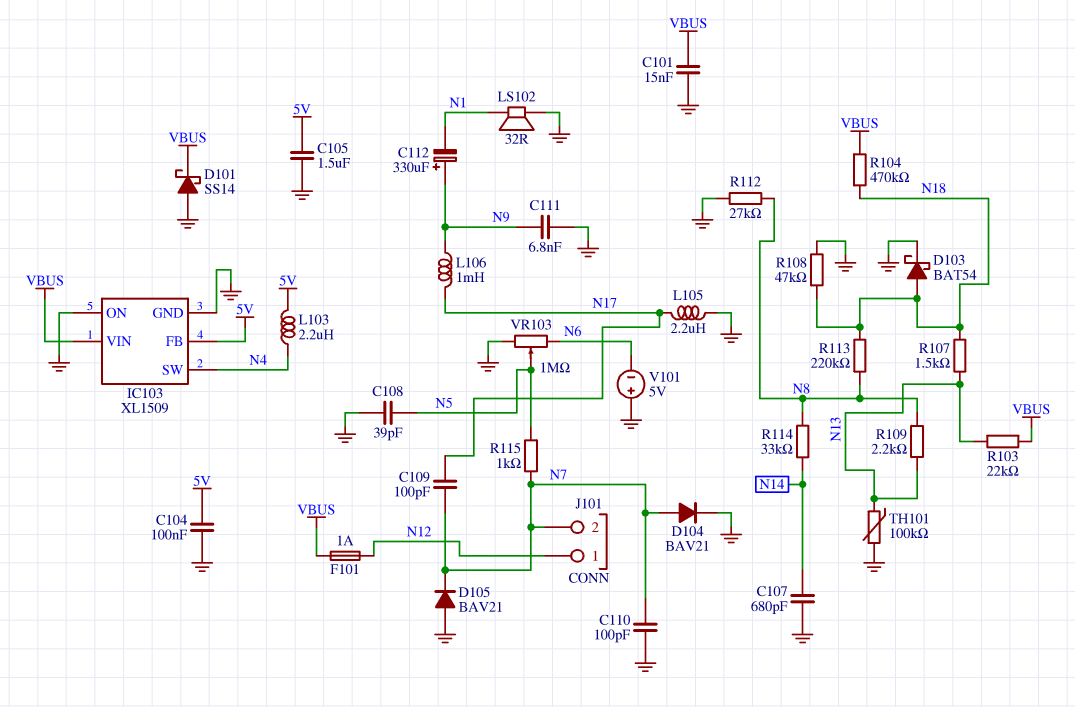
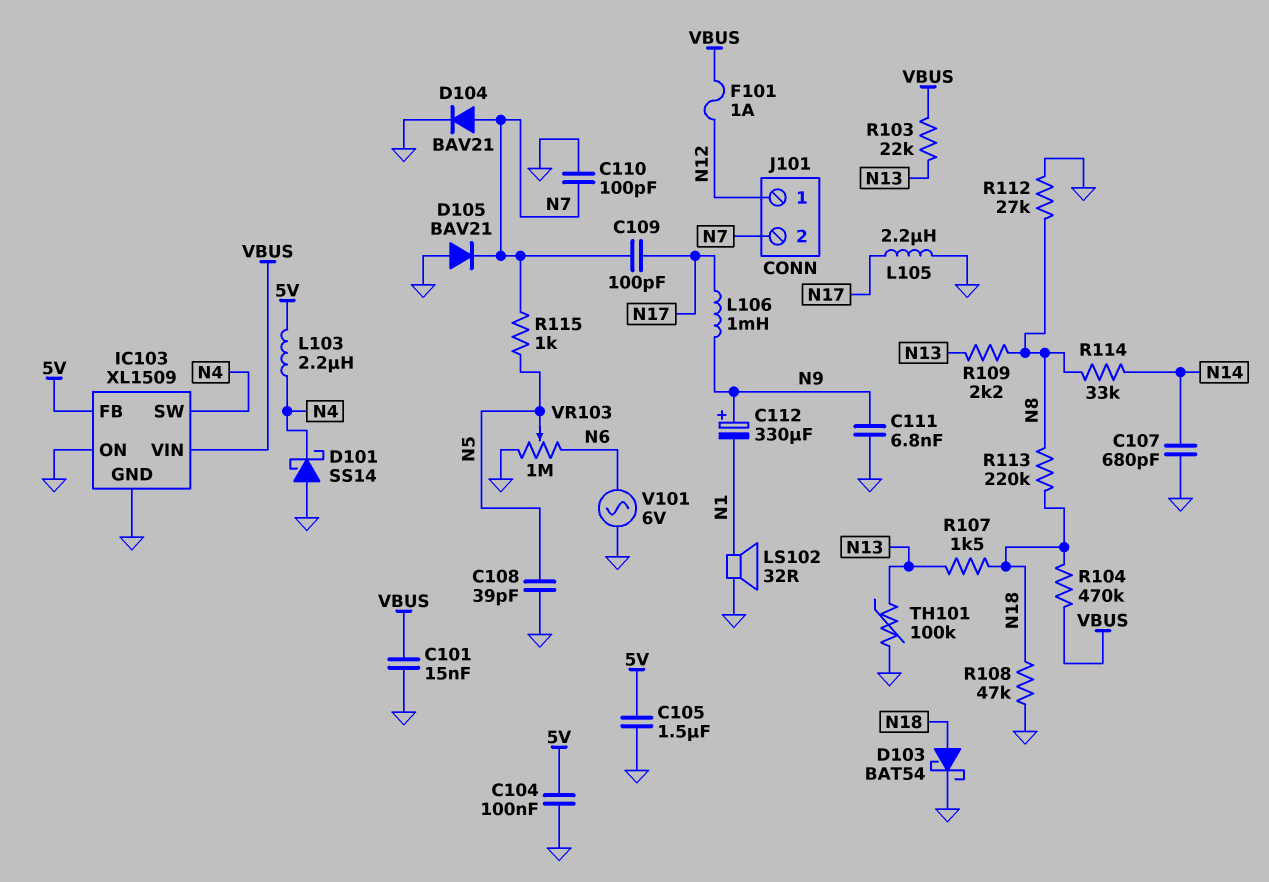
D101: schottky SS14 (A GND, K VBUS) -> schottky SS14 (A GND, K N4)
V101: 5V (plus GND, minus N6) -> AC 6V (GND, N6)

